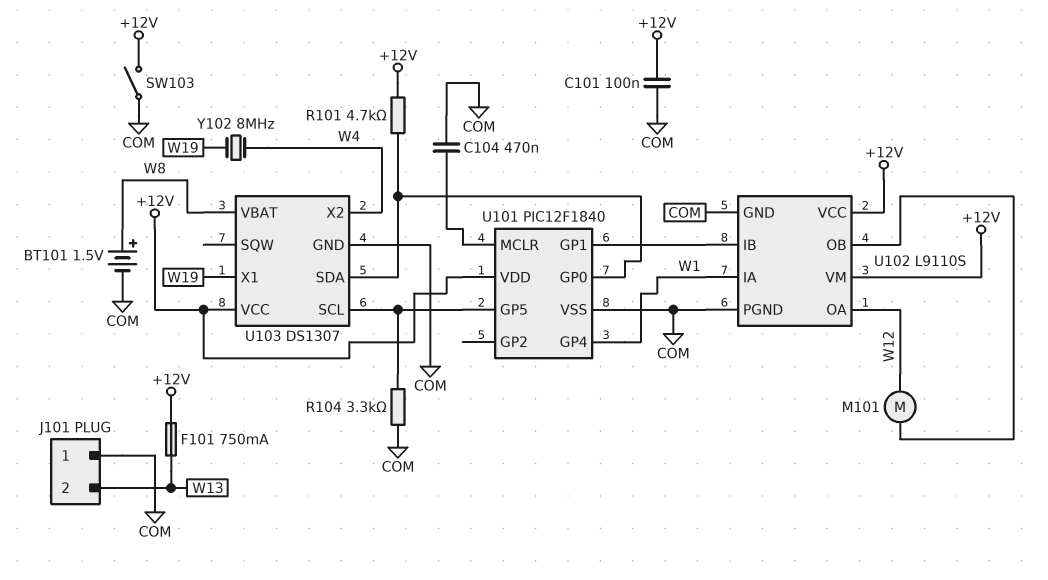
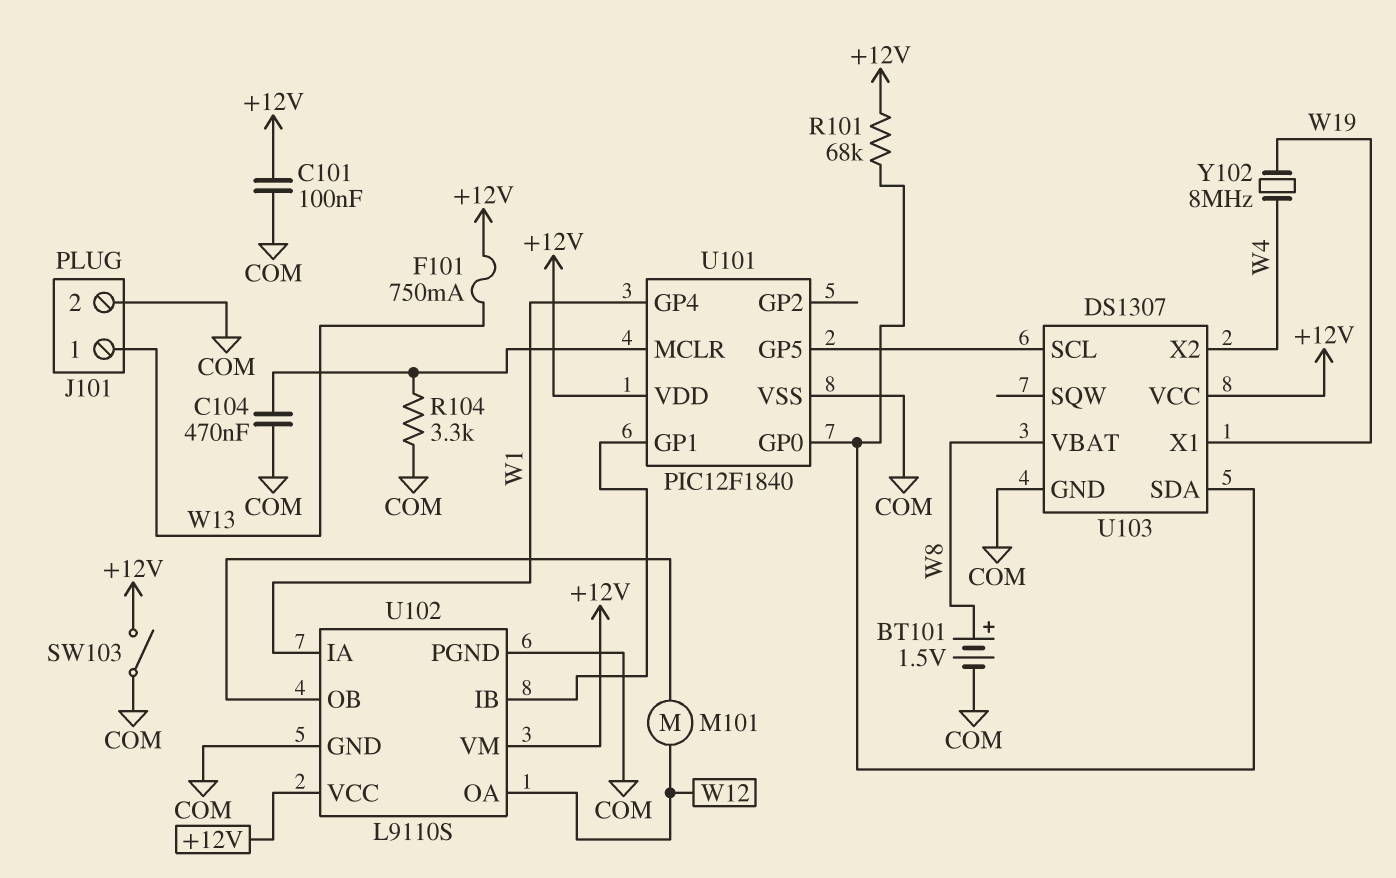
J101 pin 1: COM -> W13
J101 pin 2: W13 -> COM
R101: 4.7k (+12V, U101/GP0) -> 68k (+12V, U101/GP0)
R104: 3.3k (COM, U101/GP5) -> 3.3k (COM, U101/MCLR)

